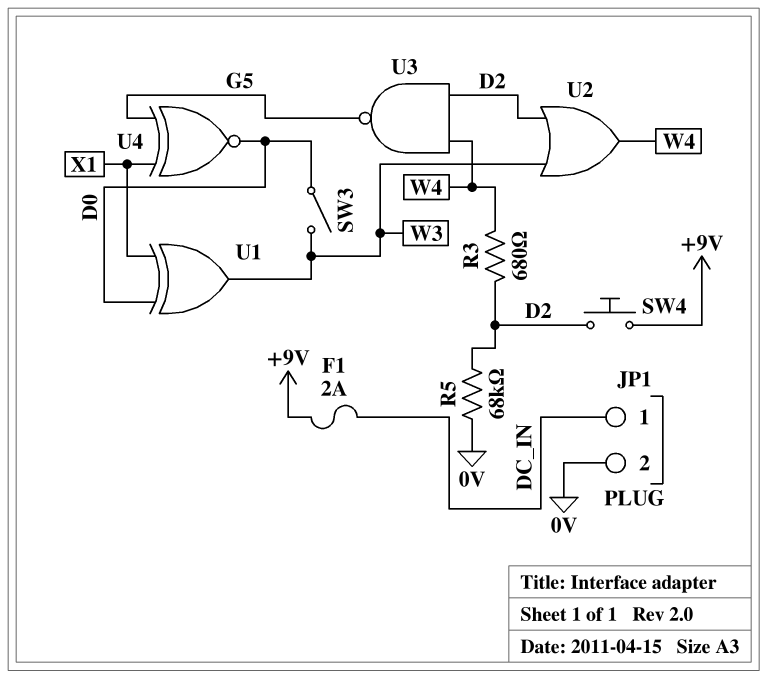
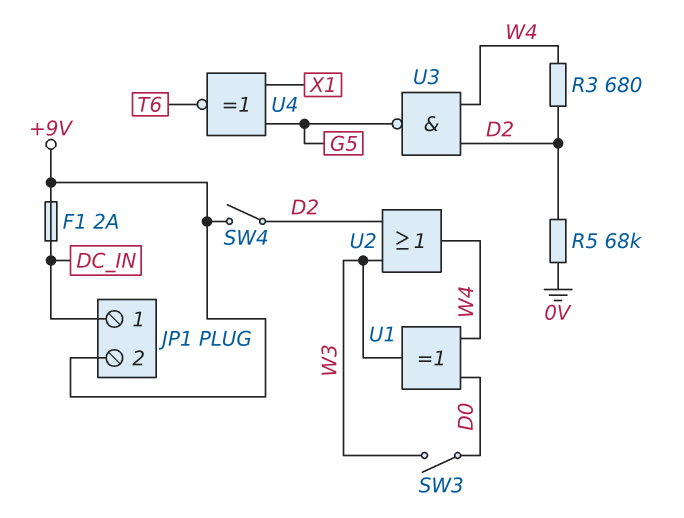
JP1 pin 2: 0V -> +9V
SW4: button (+9V, D2) -> switch (+9V, D2)
U1: XOR (in D0, in X1, out W3) -> XOR (in D0, in W4, out W3)
U4: XNOR (in G5, in X1, out D0) -> XNOR (in G5, in X1, out T6)

